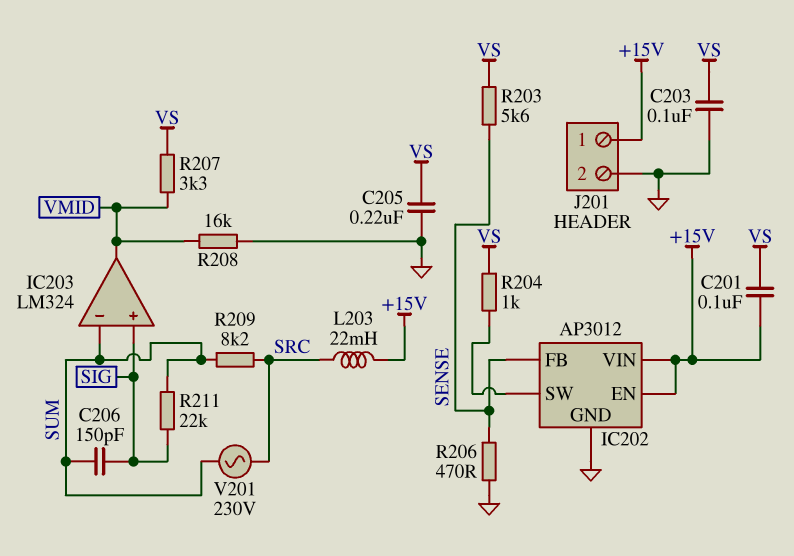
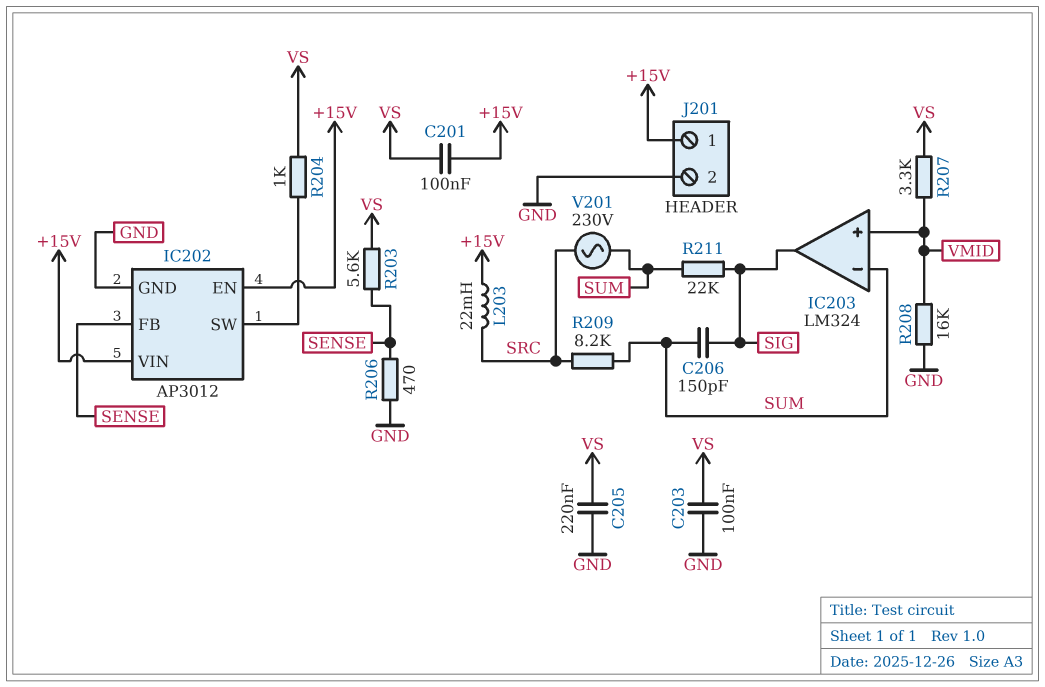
IC203 pin in+: SIG -> VMID
IC203 pin out: VMID -> SIG

